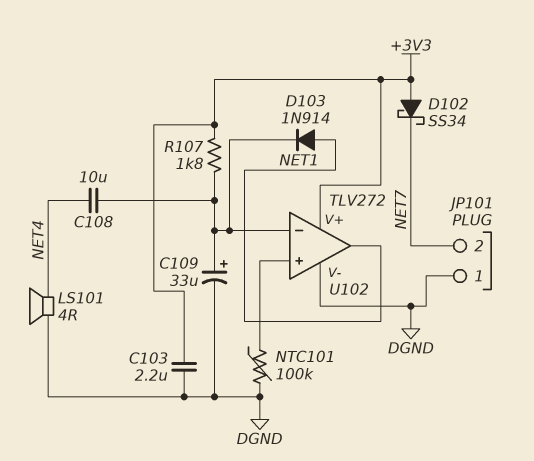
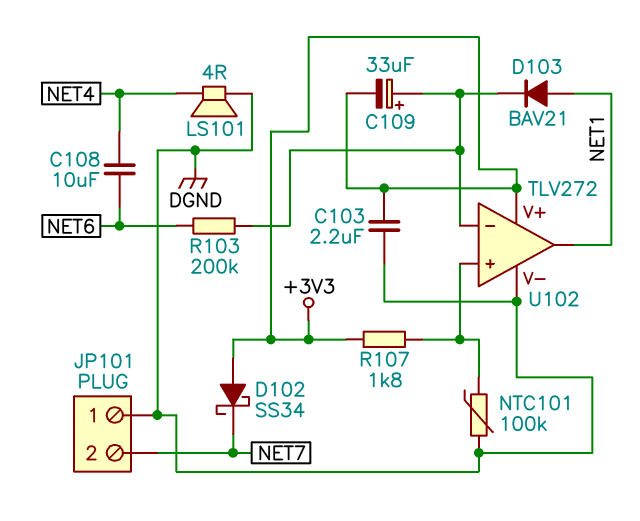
C108: 10uF (NET4, U102/in-) -> 10uF (NET4, NET6)
C109: 33uF (plus U102/in-, minus DGND) -> 33uF (plus U102/in-, minus +3V3)
D103: diode 1N914 (A NET1, K U102/in-) -> diode BAV21 (A NET1, K U102/in-)
R103: none -> 200k (NET6, U102/in-)
R107: 1.8k (+3V3, U102/in-) -> 1.8k (+3V3, U102/in+)

